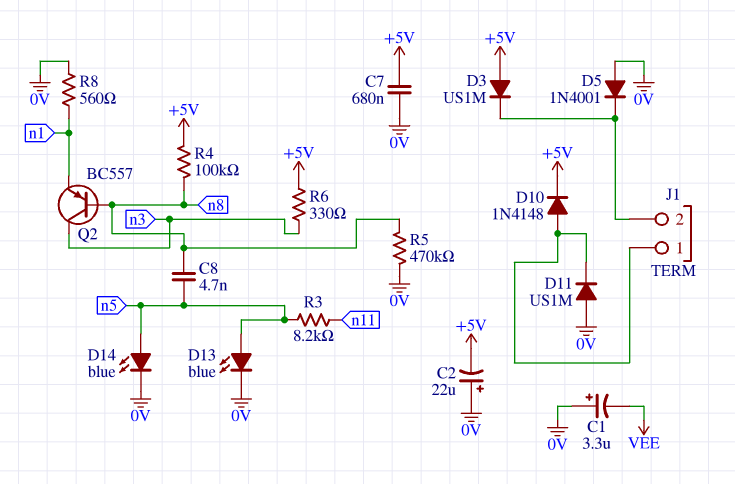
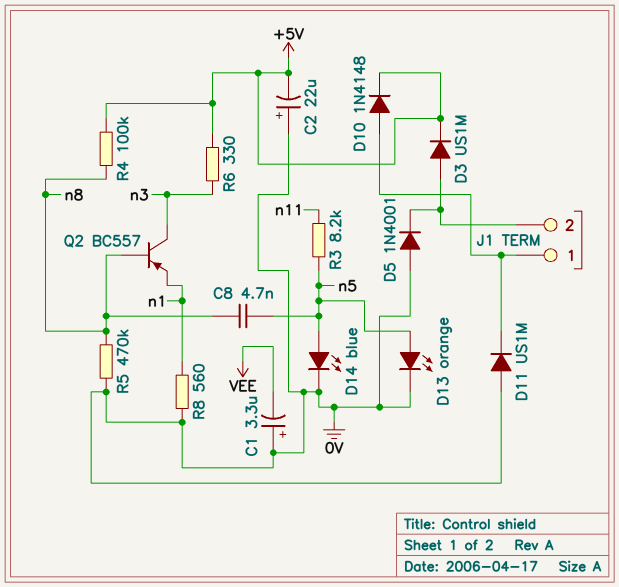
C7: 680nF (+5V, 0V) -> none
D3: diode US1M (A +5V, K J1/2) -> diode US1M (A J1/2, K +5V)
D13: LED blue (A n5, K 0V) -> LED orange (A n5, K 0V)

